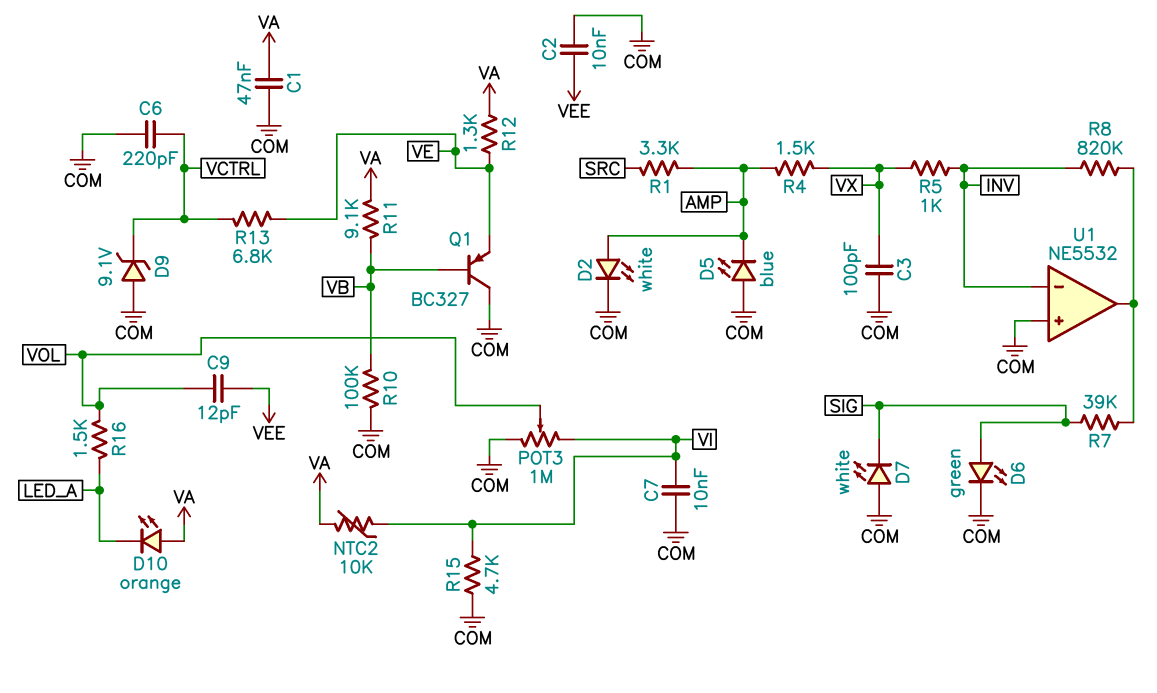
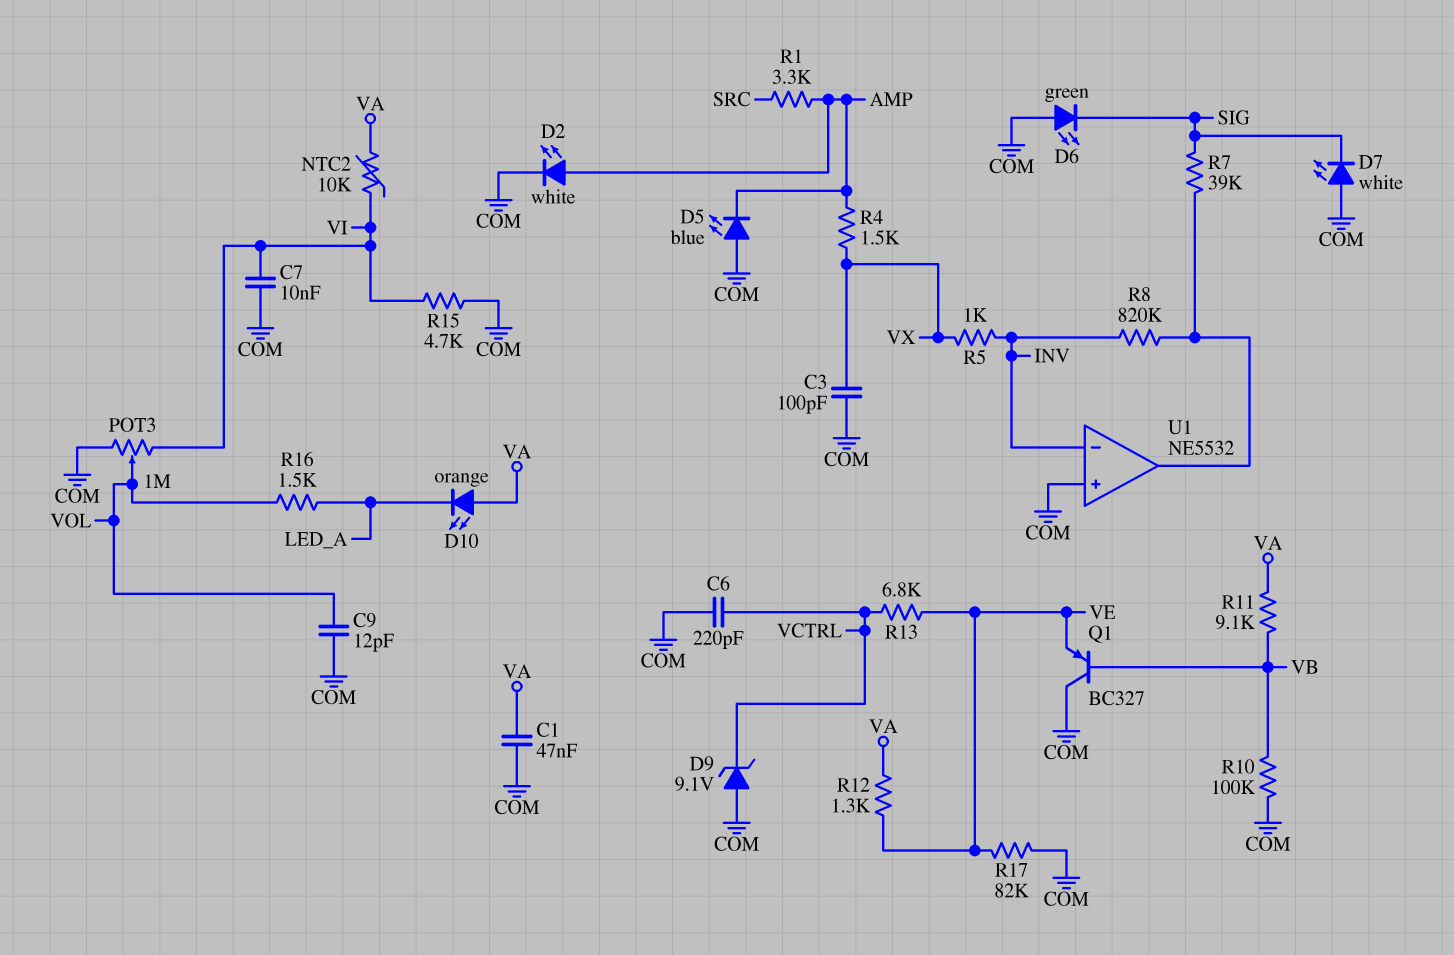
C2: 10nF (COM, VEE) -> none
C9: 12pF (VEE, VOL) -> 12pF (COM, VOL)
D6: LED green (A SIG, K COM) -> LED green (A COM, K SIG)
R17: none -> 82k (COM, VE)

